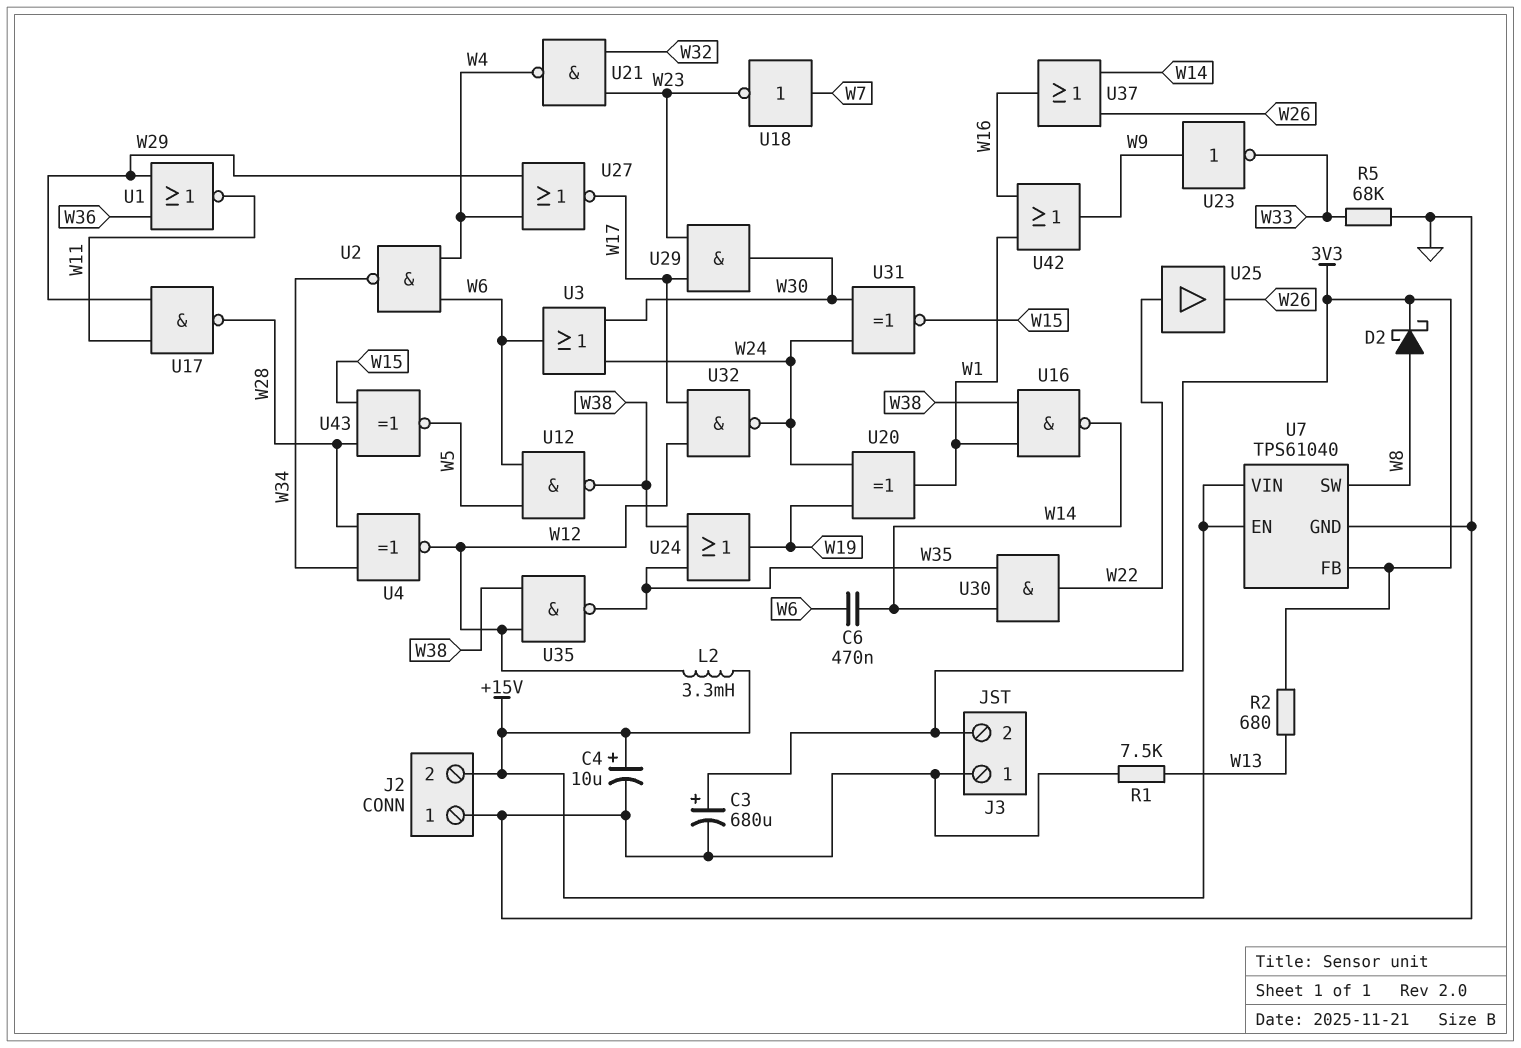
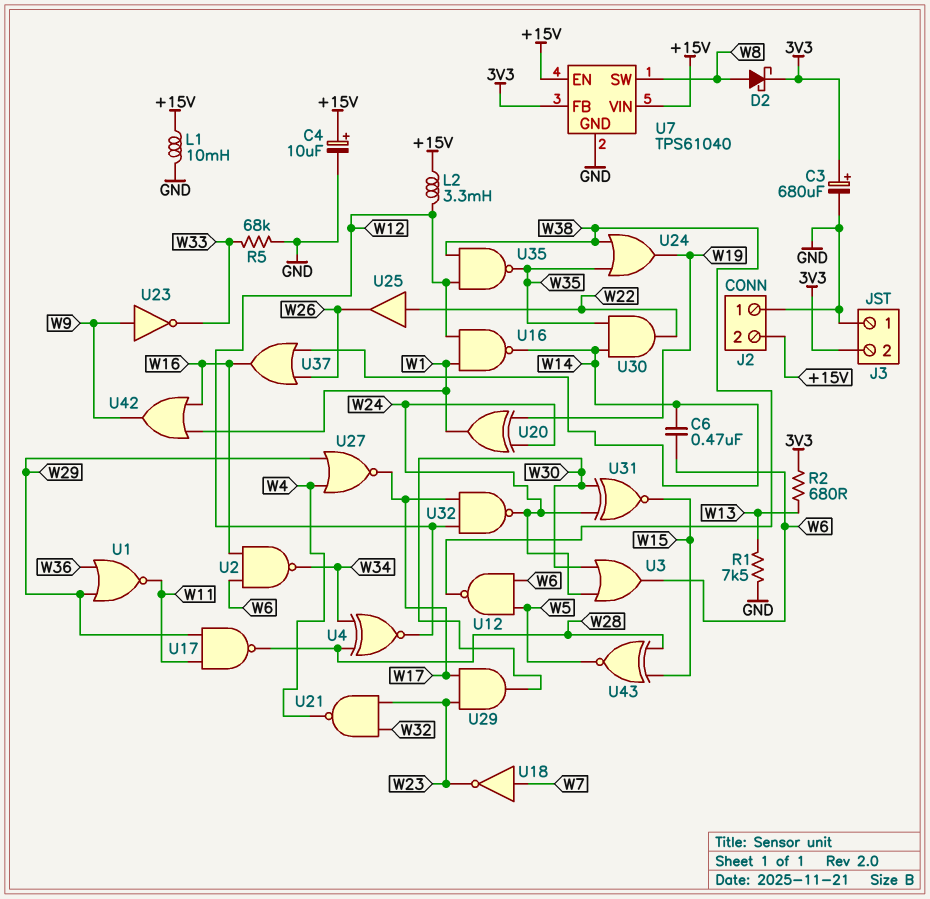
L1: none -> 10mH (+15V, GND)
U2: NAND (in W4, in W6, out W34) -> NAND (in W6, in W16, out W34)
U16: NAND (in W1, in W38, out W14) -> NAND (in W1, in W12, out W14)

